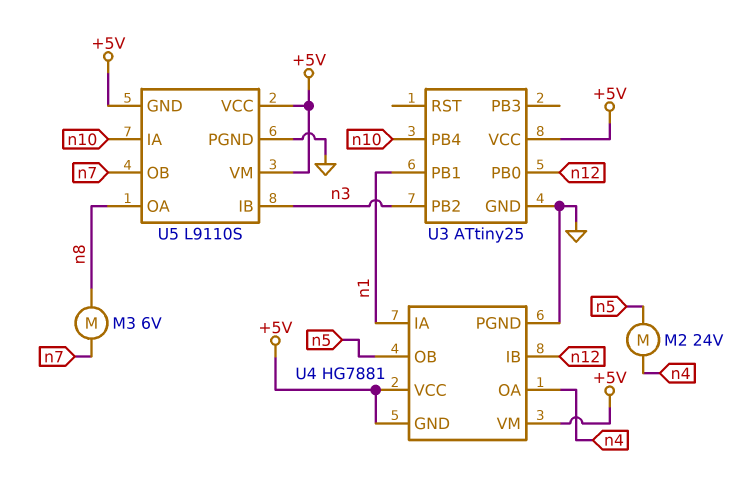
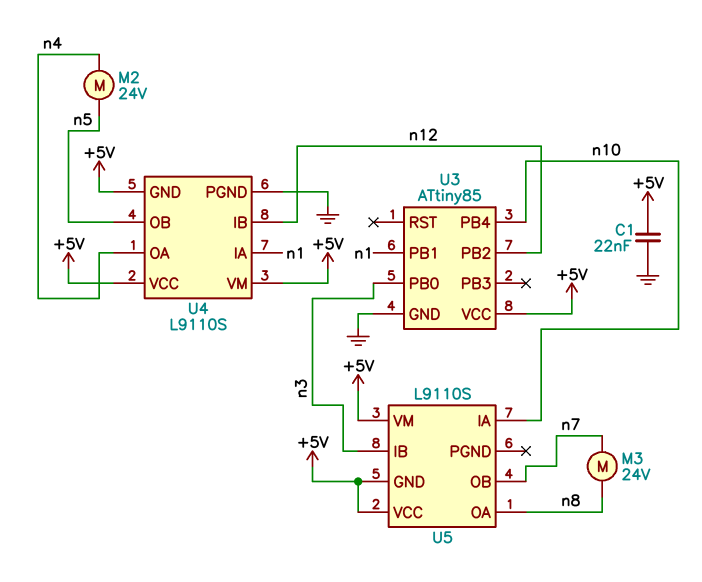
C1: none -> 22nF (+5V, GND)
M3: motor 6V (n7, n8) -> motor 24V (n7, n8)
U3: ATtiny25 -> ATtiny85
U3 pin PB0: n12 -> n3
U3 pin PB2: n3 -> n12
U4: HG7881 -> L9110S
U5 pin PGND: GND -> none

